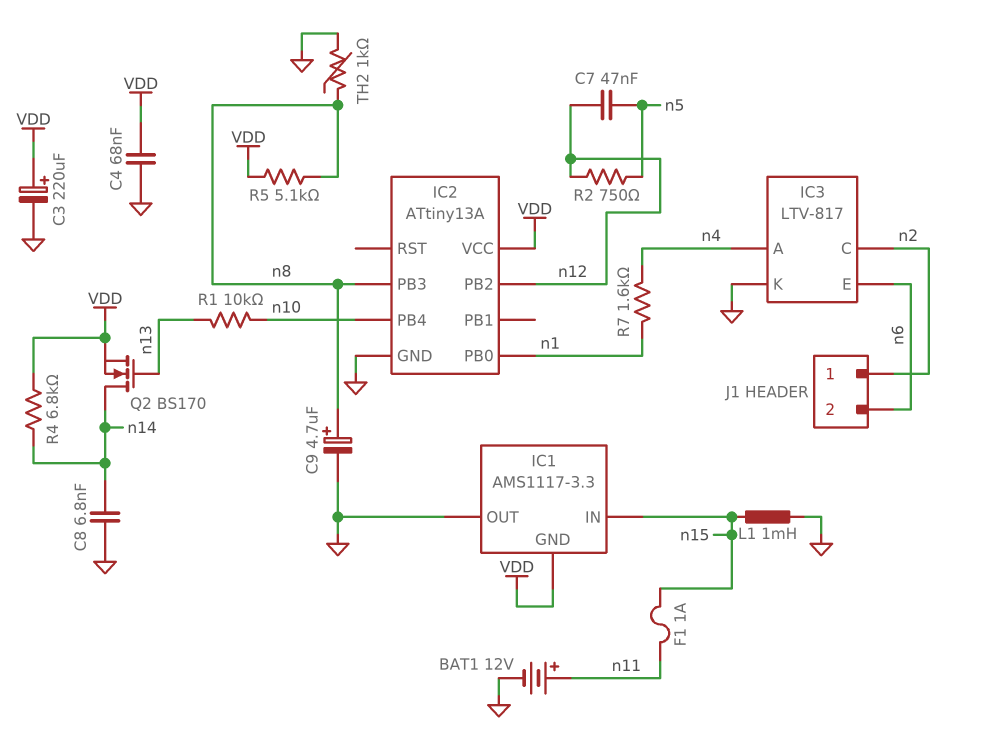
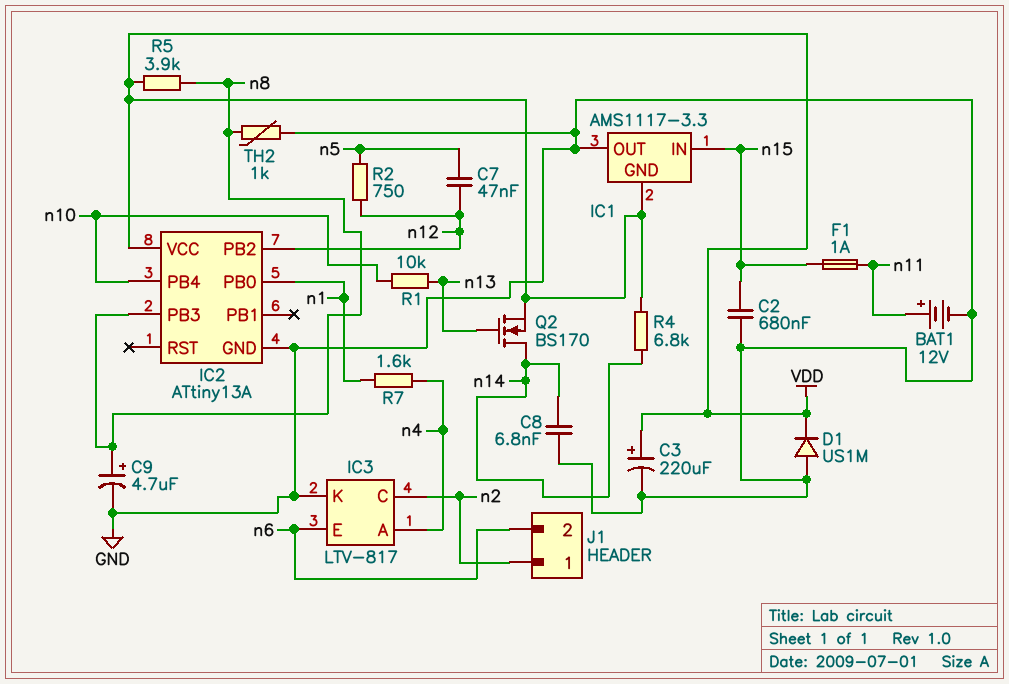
C2: none -> 680nF (GND, n15)
C4: 68nF (GND, VDD) -> none
D1: none -> diode US1M (A GND, K VDD)
L1: 1mH (GND, n15) -> none
R5: 5.1k (VDD, n8) -> 3.9k (VDD, n8)

